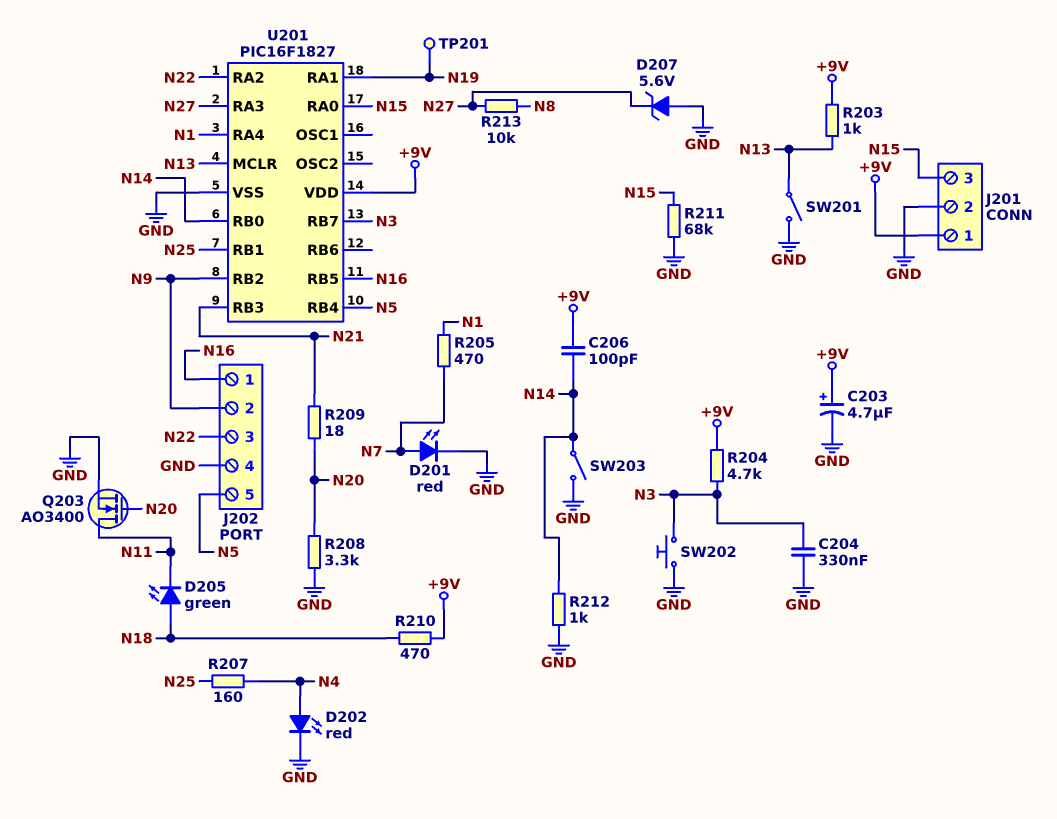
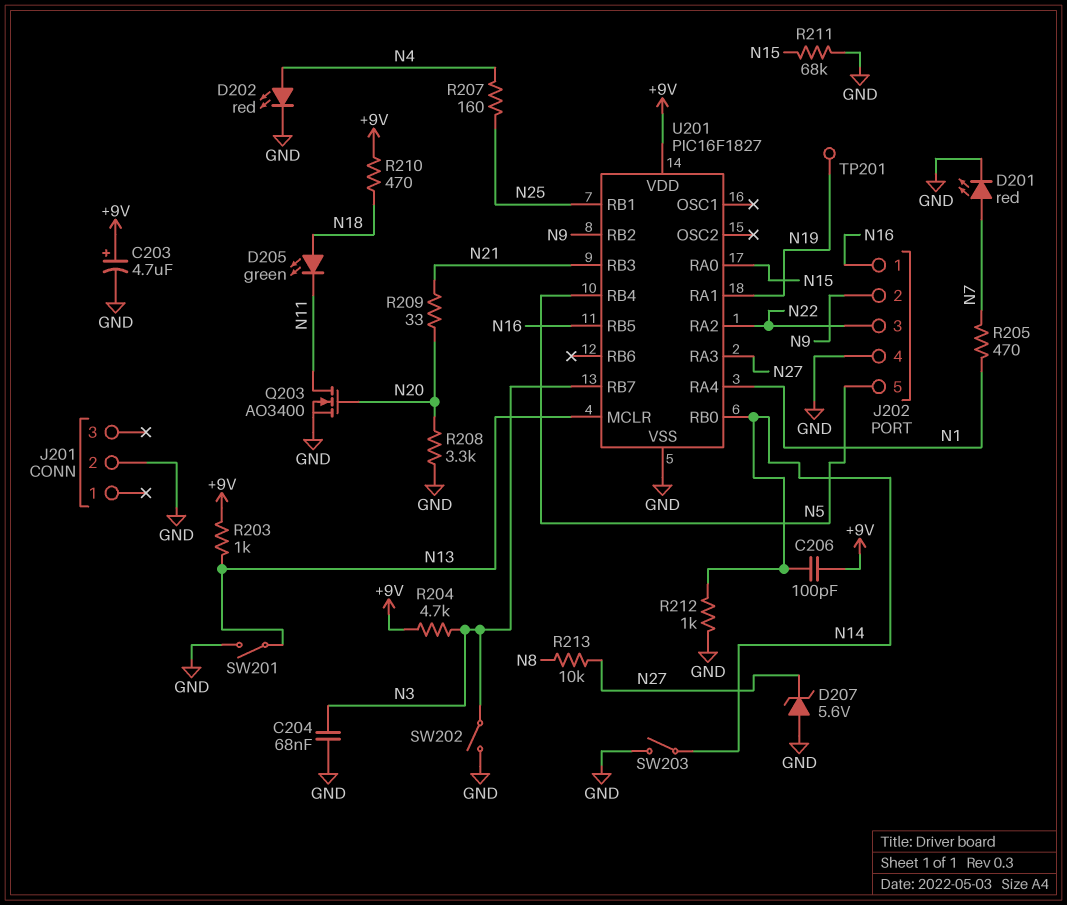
C204: 330nF (GND, N3) -> 68nF (GND, N3)
J201 pin 1: +9V -> none
J201 pin 3: N15 -> none
R209: 18 (N20, N21) -> 33 (N20, N21)
SW202: button (GND, N3) -> switch (GND, N3)

